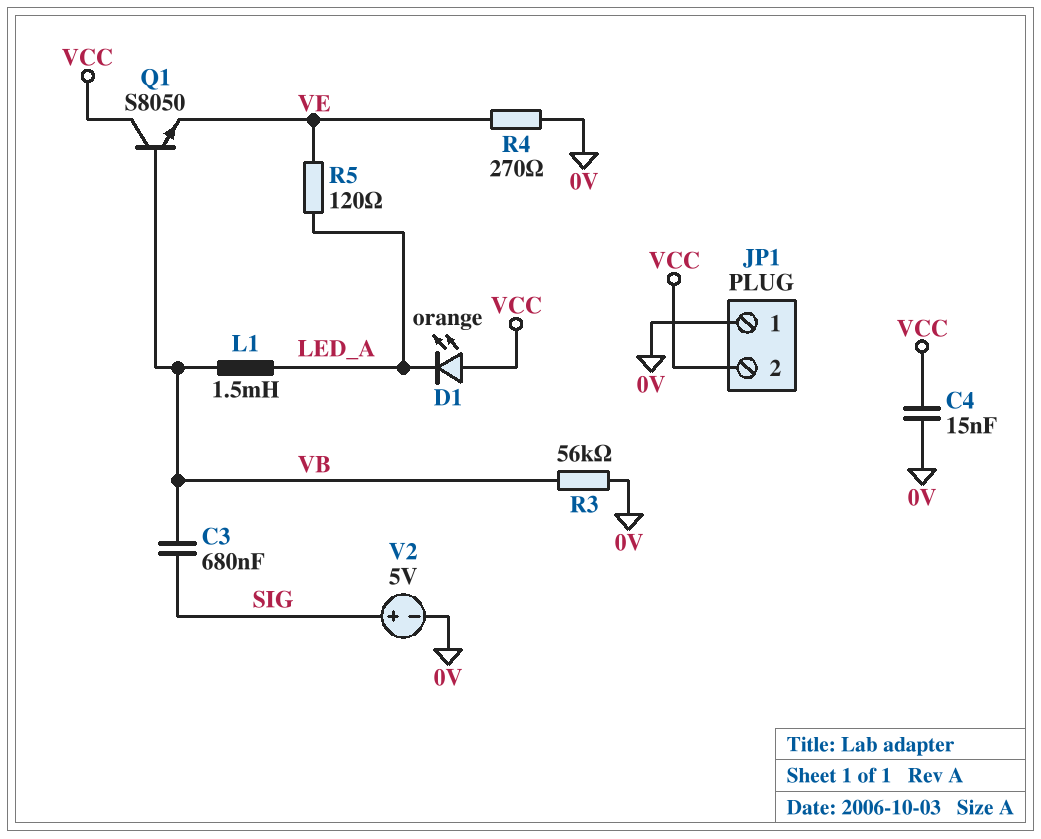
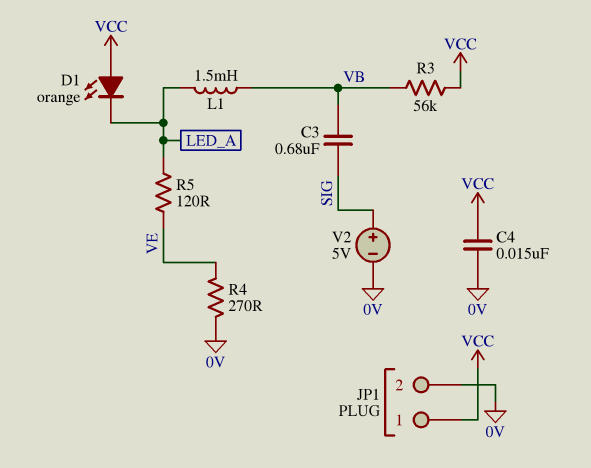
JP1 pin 1: 0V -> VCC
JP1 pin 2: VCC -> 0V
Q1: NPN S8050 (B VB, C VCC, E VE) -> none
R3: 56k (0V, VB) -> 56k (VB, VCC)

